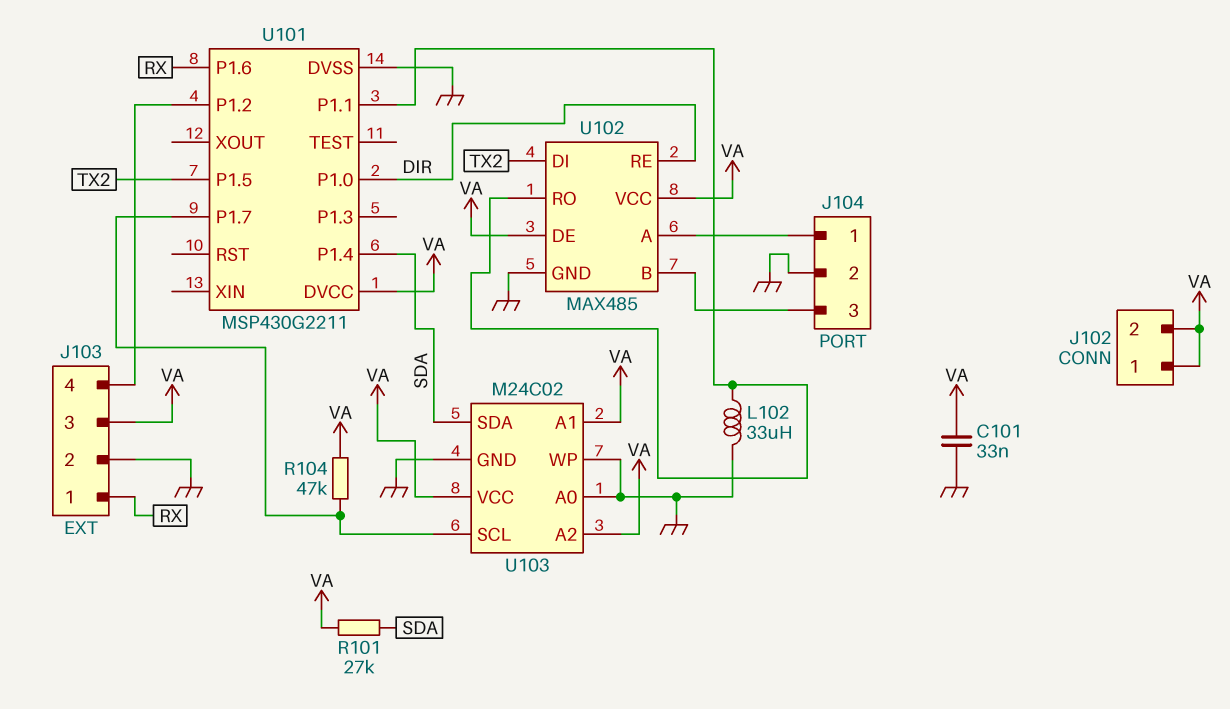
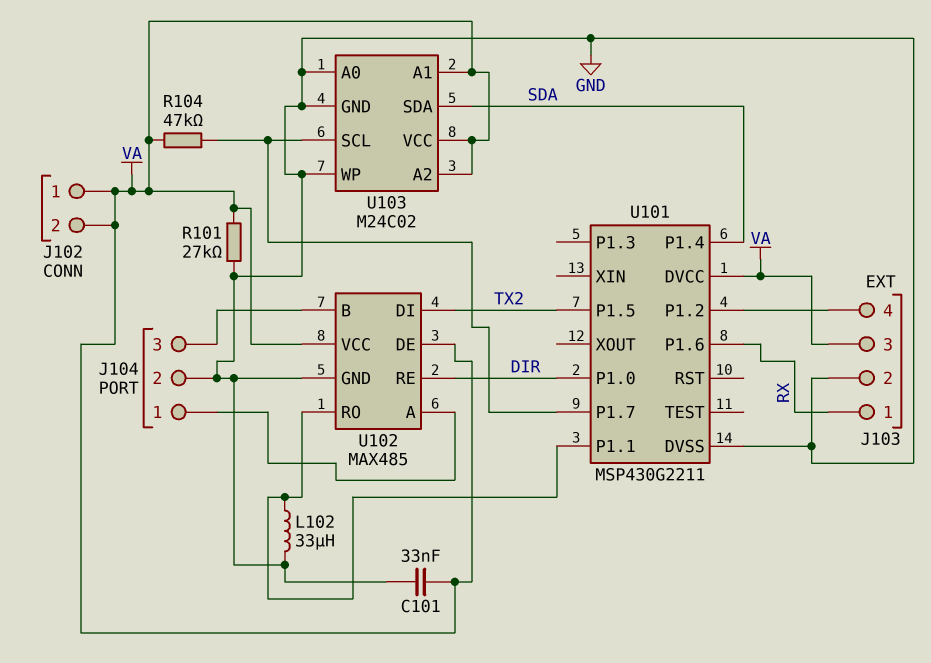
R101: 27k (SDA, VA) -> 27k (GND, VA)

